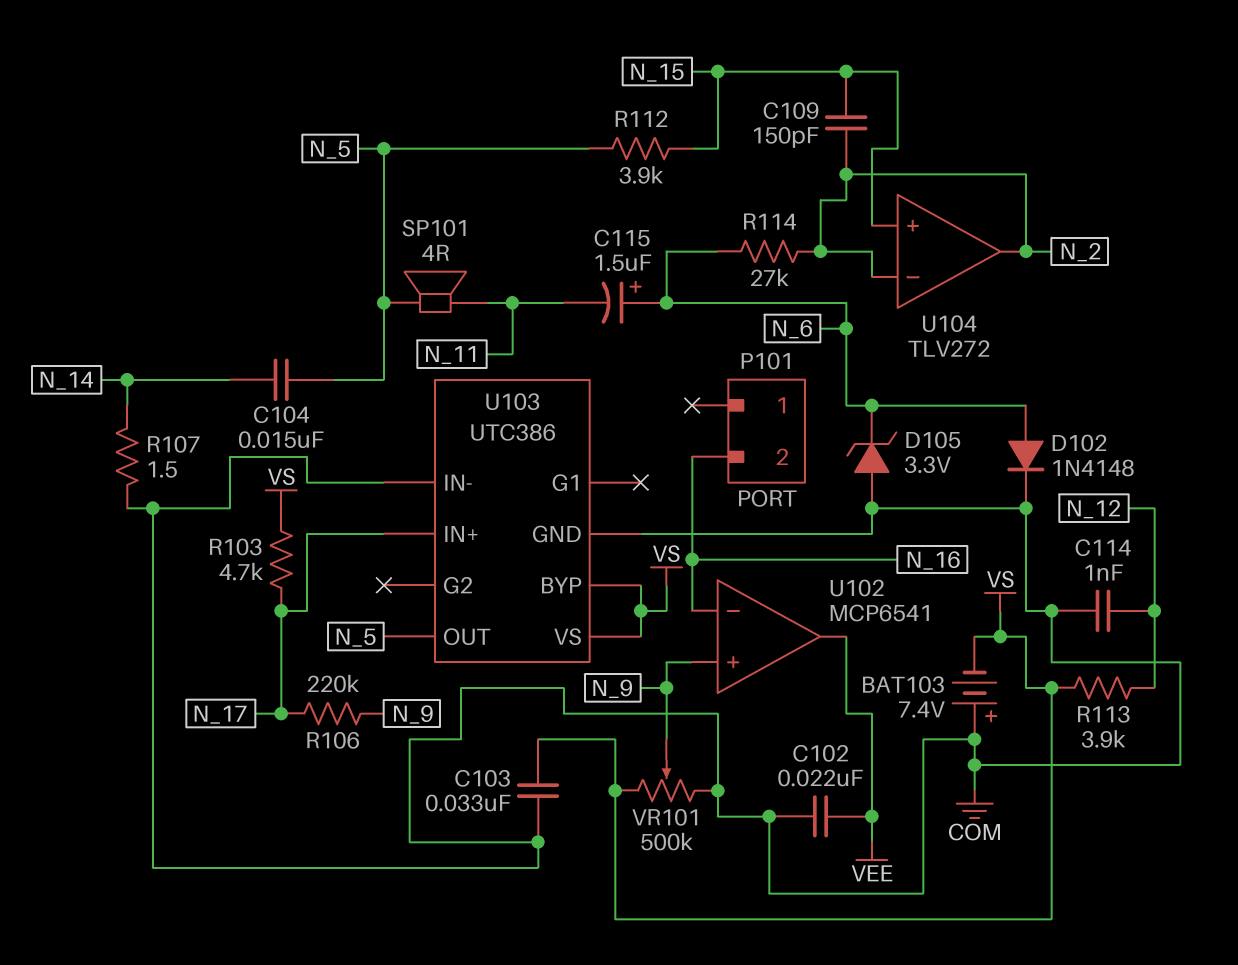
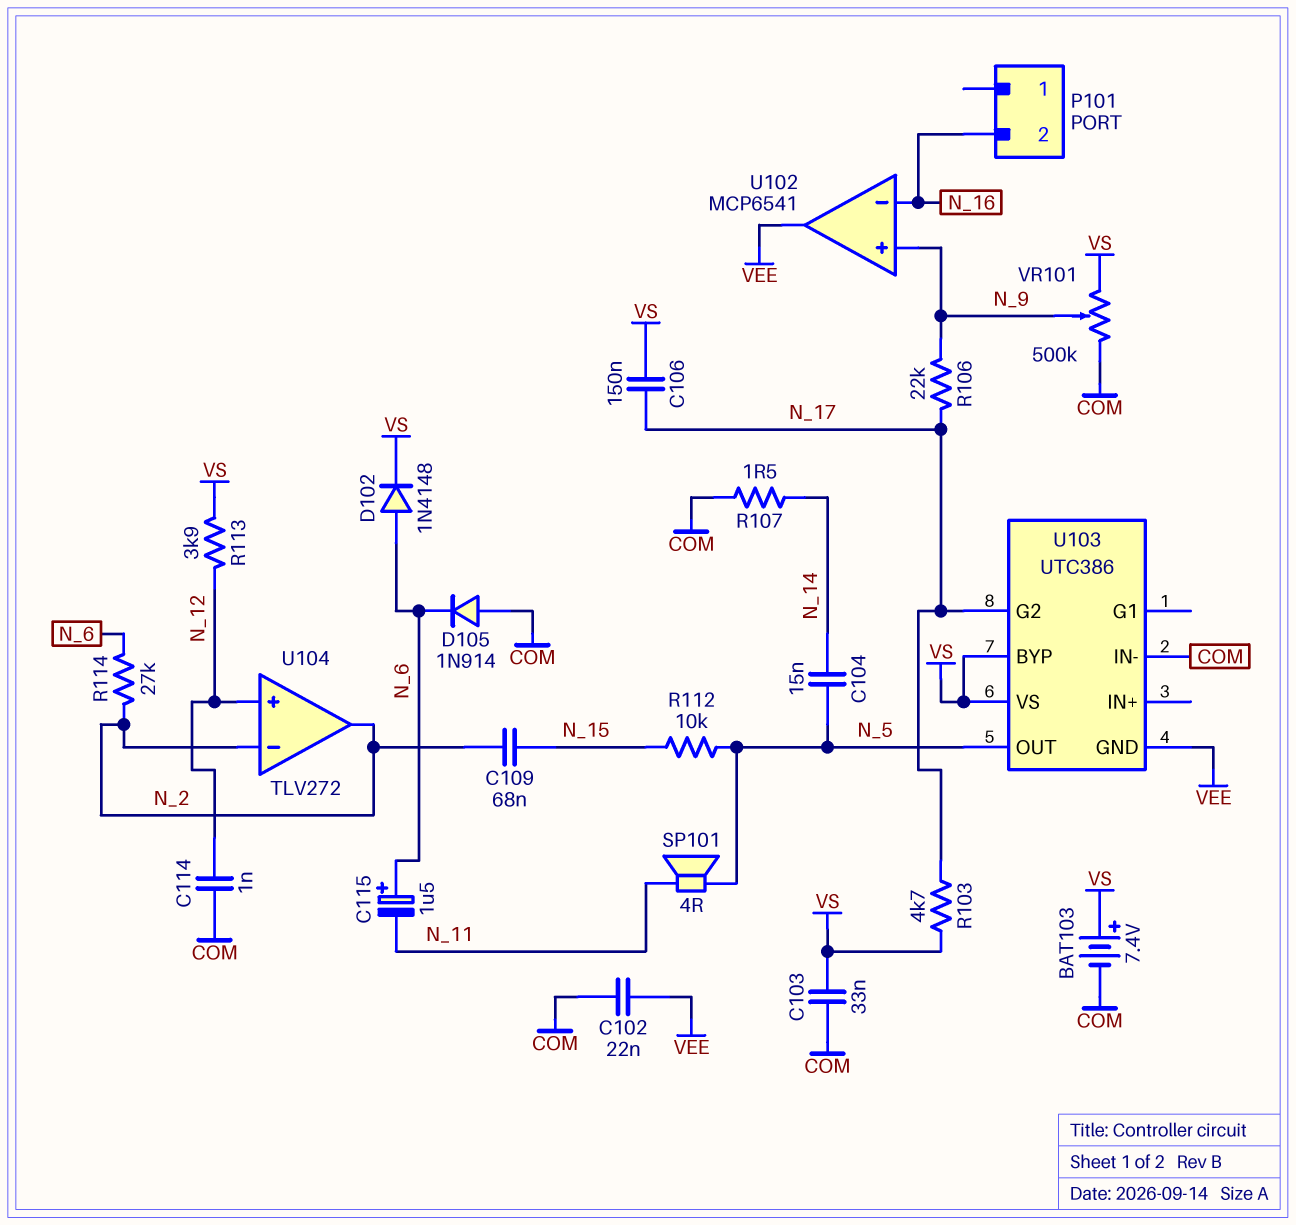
BAT103: 7.4V (plus COM, minus VS) -> 7.4V (plus VS, minus COM)
C106: none -> 150nF (N_17, VS)
C109: 150pF (N_2, N_15) -> 68nF (N_2, N_15)
D102: diode 1N4148 (A N_6, K COM) -> diode 1N4148 (A N_6, K VS)
D105: zener 3.3V (A COM, K N_6) -> diode 1N914 (A COM, K N_6)
R106: 220k (N_9, N_17) -> 22k (N_9, N_17)
R112: 3.9k (N_5, N_15) -> 10k (N_5, N_15)
U103 pin G2: none -> N_17
U103 pin GND: COM -> VEE
U103 pin IN+: N_17 -> none
U104 pin in+: N_15 -> N_12

